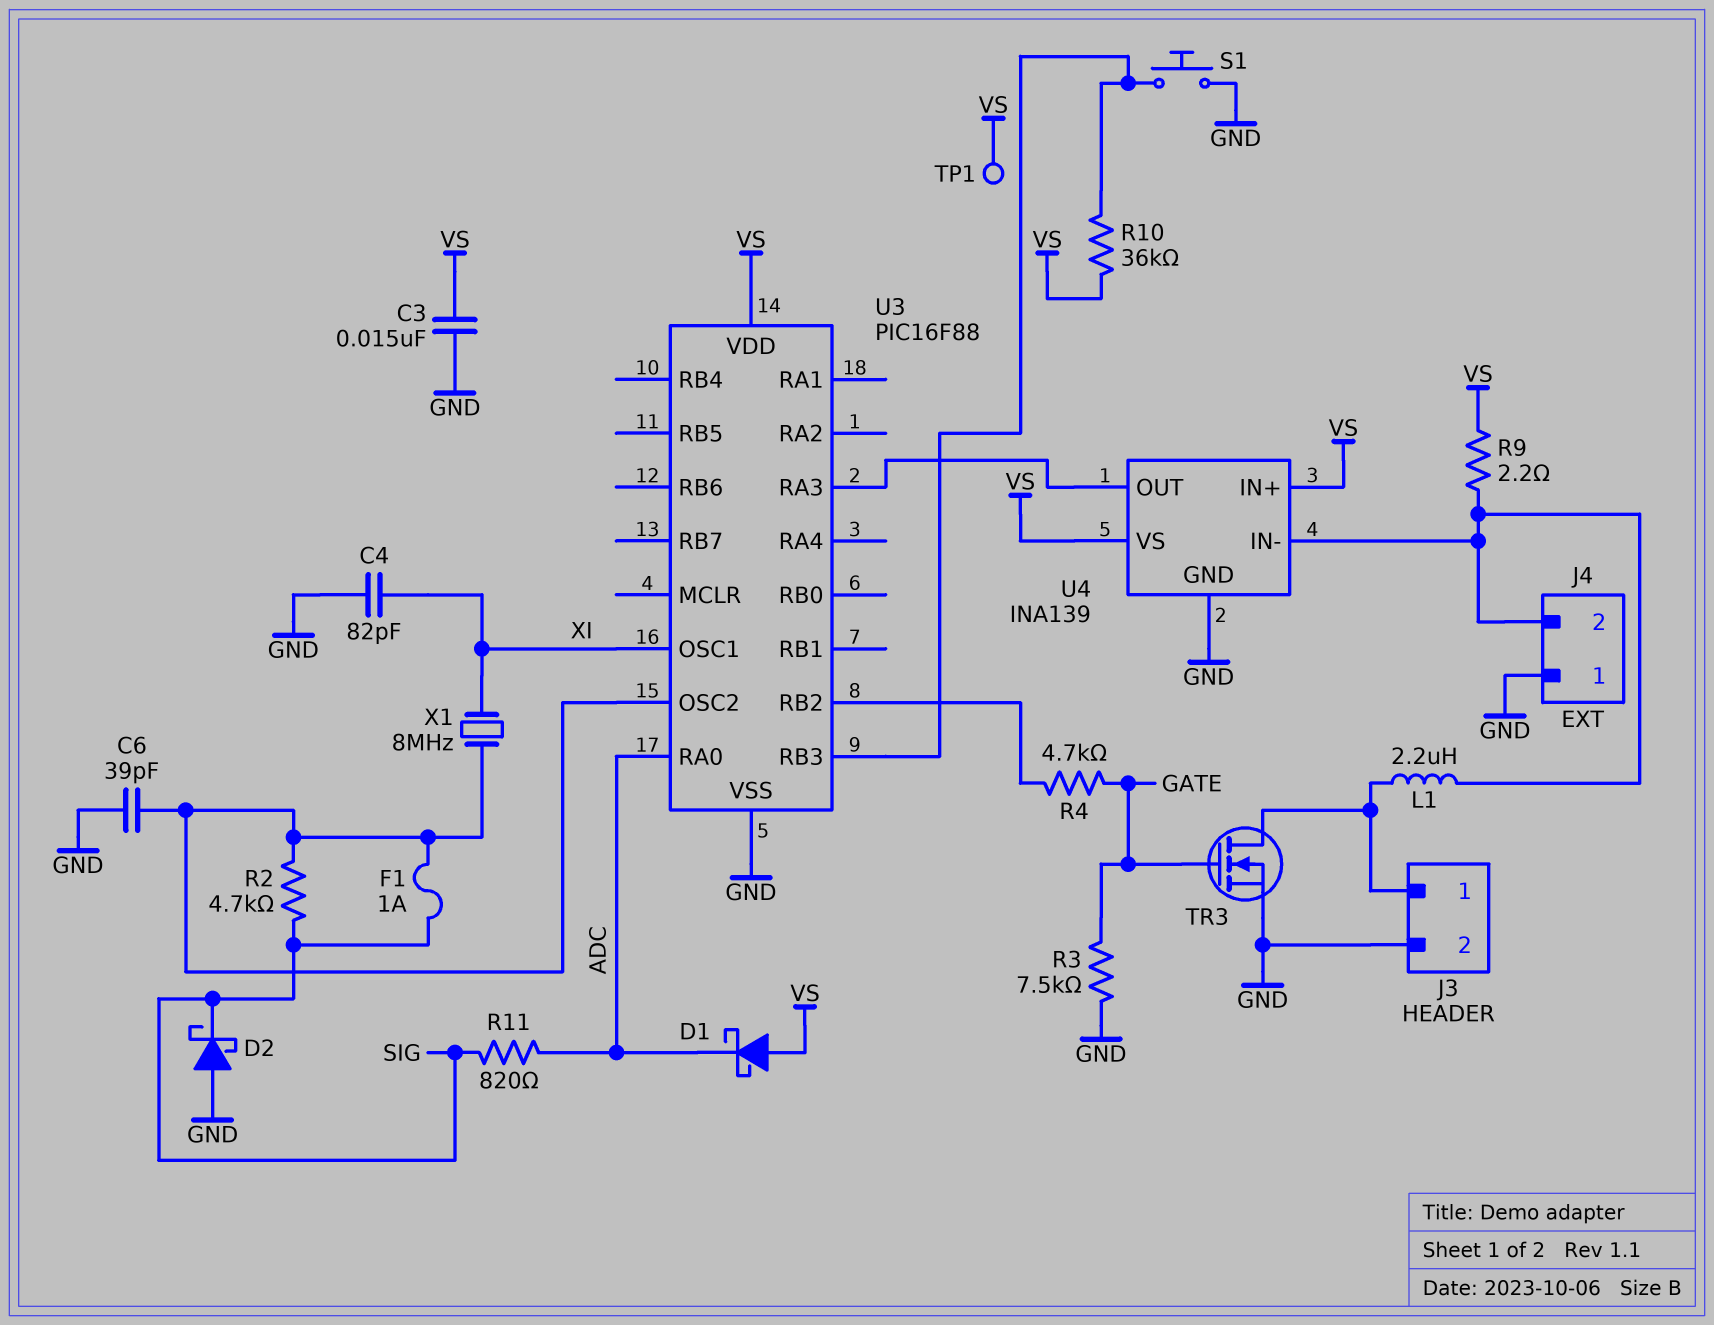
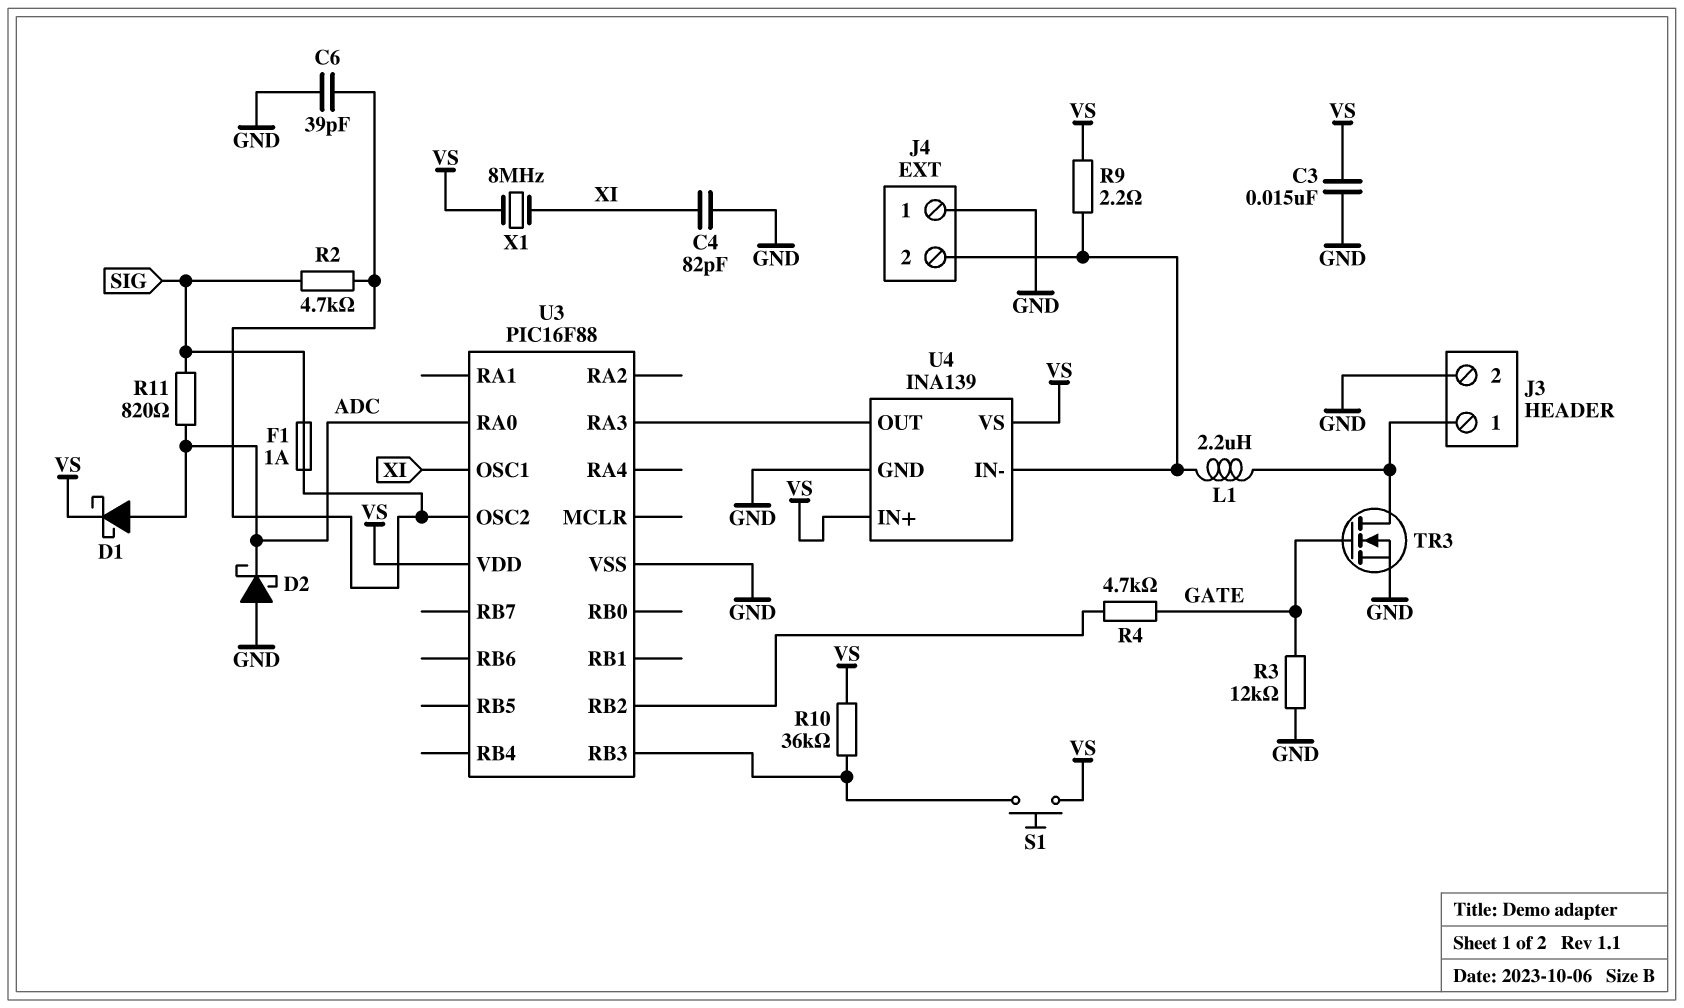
D1: schottky (A VS, K ADC) -> schottky (A ADC, K VS)
D2: schottky (A GND, K SIG) -> schottky (A GND, K ADC)
R3: 7.5k (GATE, GND) -> 12k (GATE, GND)
S1: button (GND, U3/RB3) -> button (U3/RB3, VS)
TP1: test point (VS) -> none
X1: 8MHz (U3/OSC2, XI) -> 8MHz (VS, XI)

